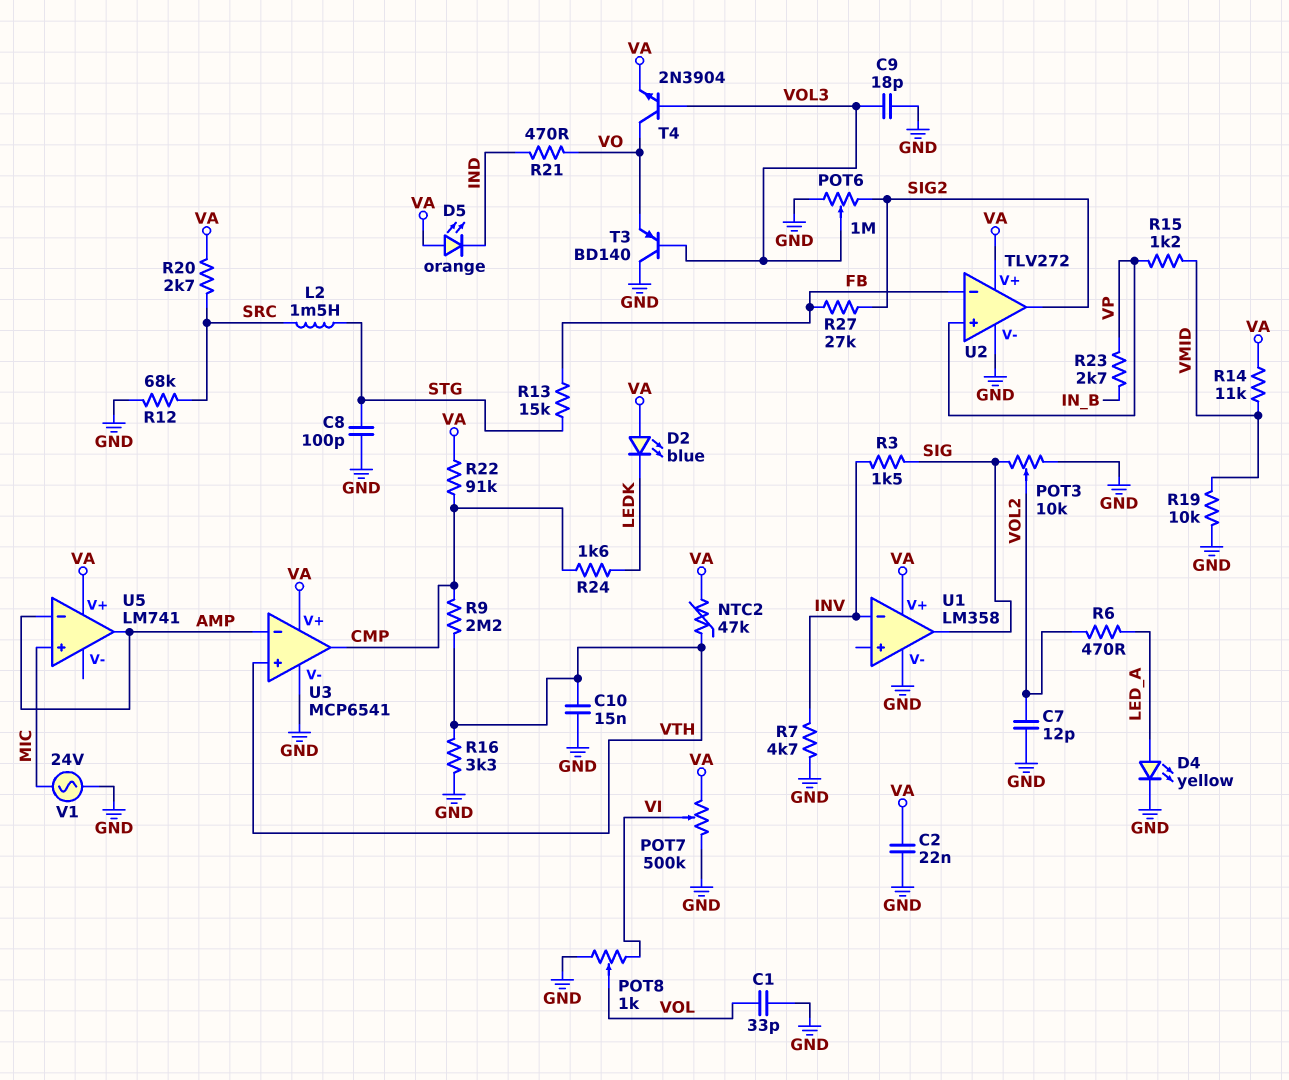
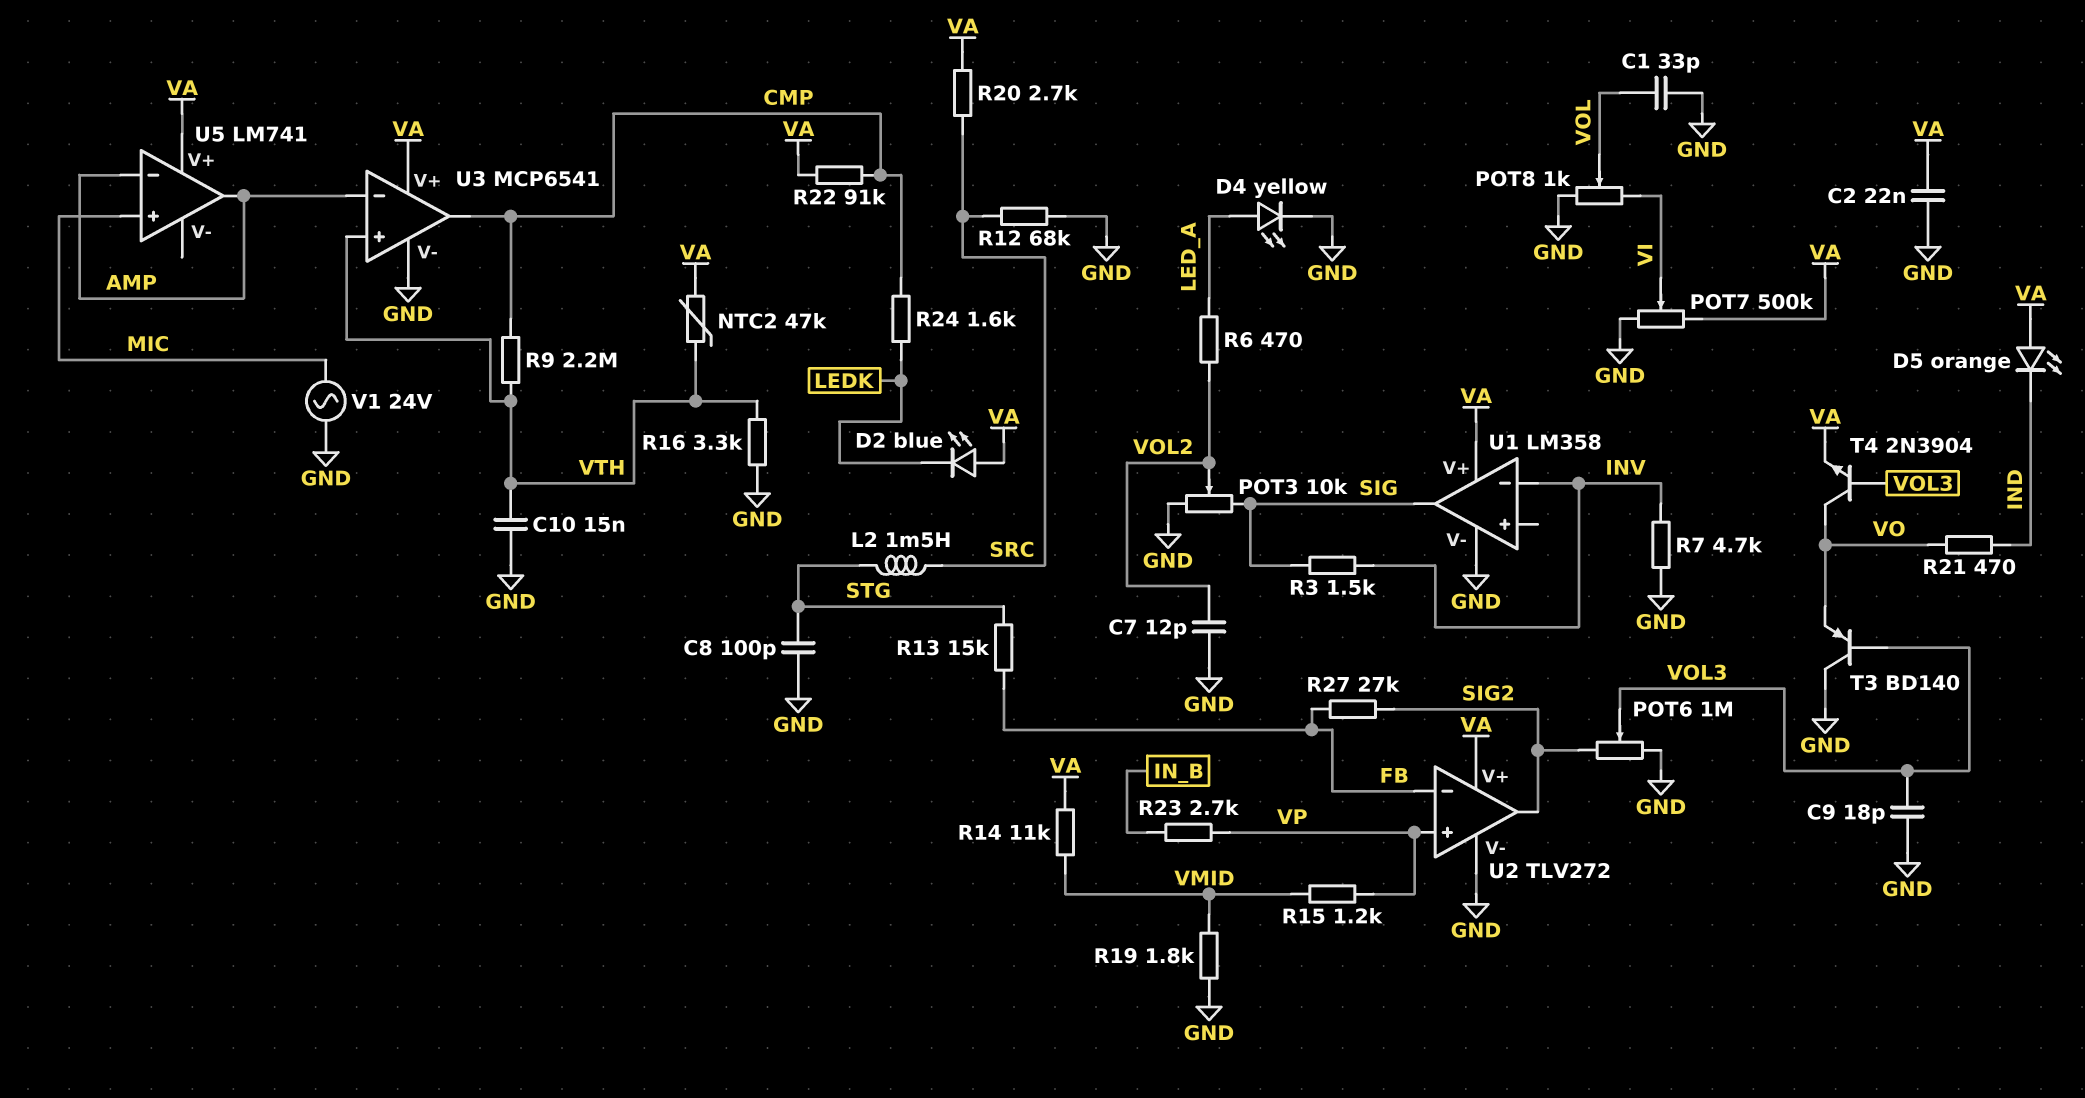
R19: 10k (GND, VMID) -> 1.8k (GND, VMID)

